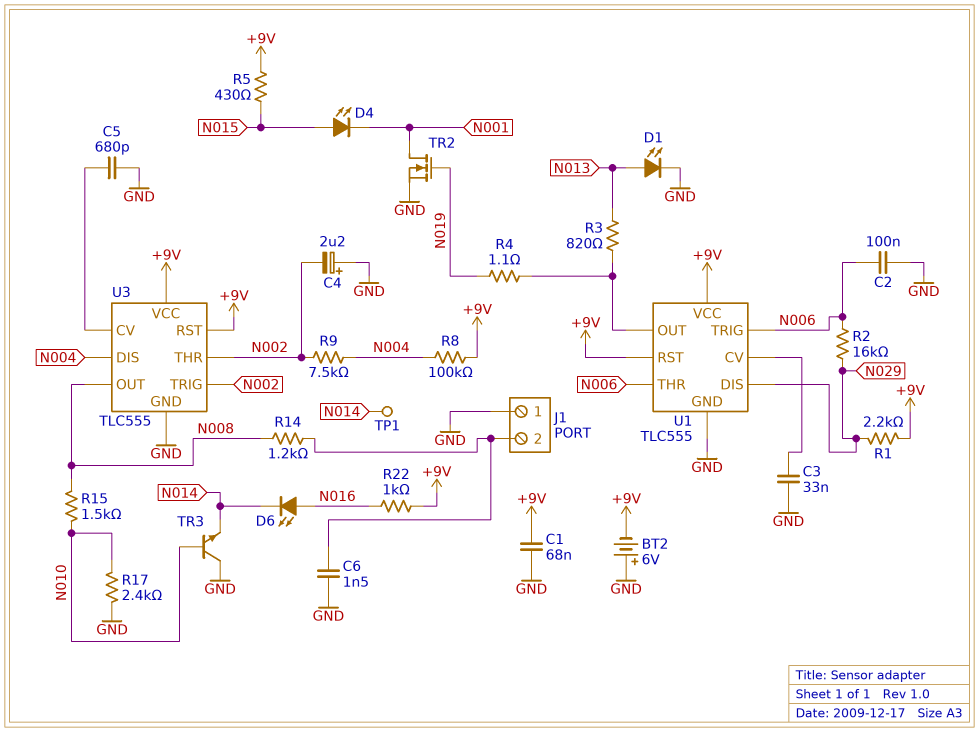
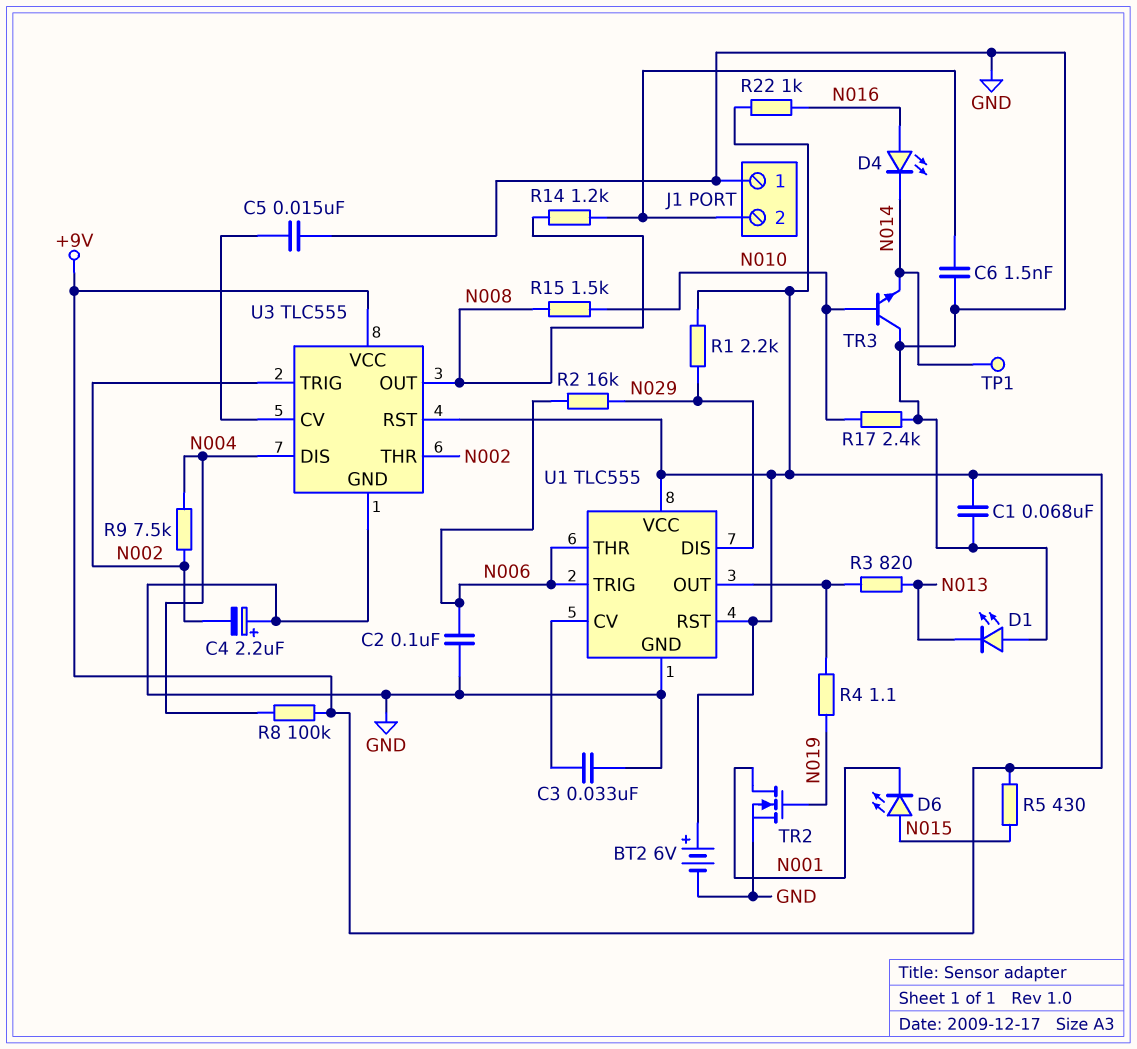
BT2: 6V (plus GND, minus +9V) -> 6V (plus +9V, minus GND)
C5: 680pF (GND, U3/CV) -> 15nF (GND, U3/CV)
D1: LED (A N013, K GND) -> LED (A GND, K N013)
D4: LED (A N015, K N001) -> LED (A N016, K N014)
D6: LED (A N016, K N014) -> LED (A N015, K N001)

